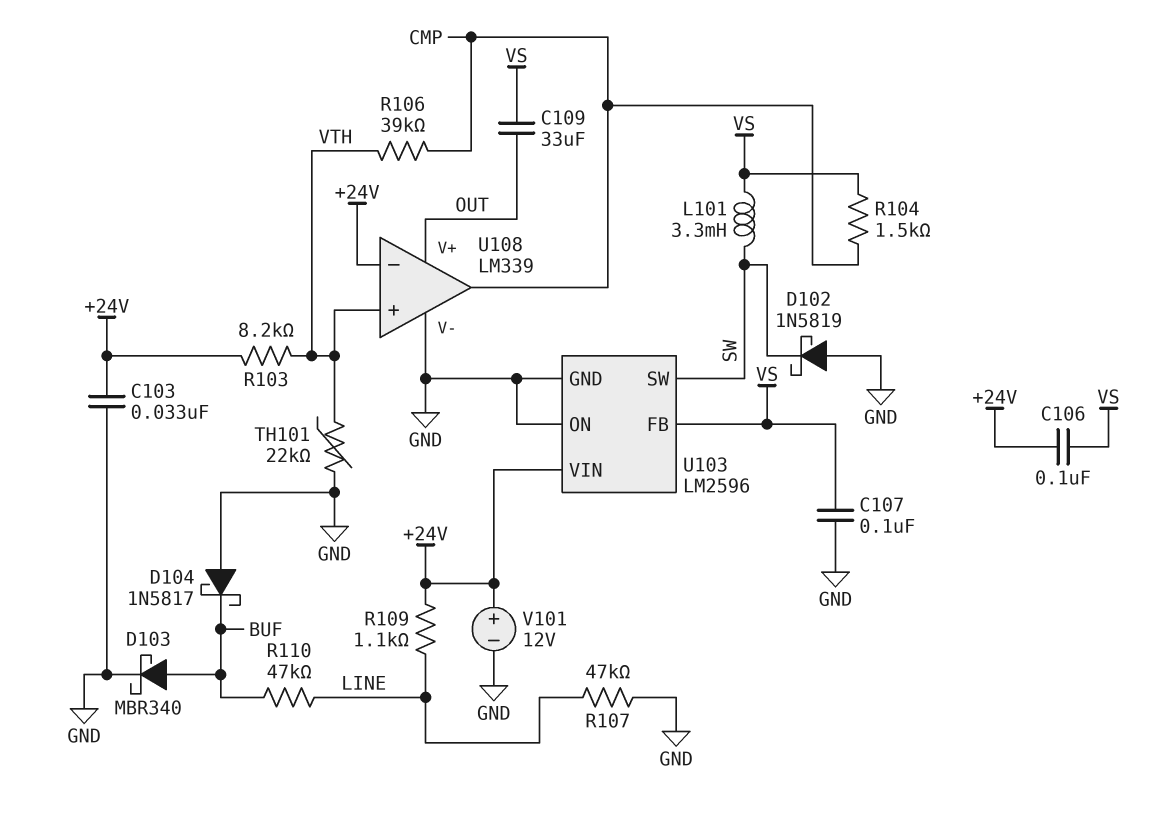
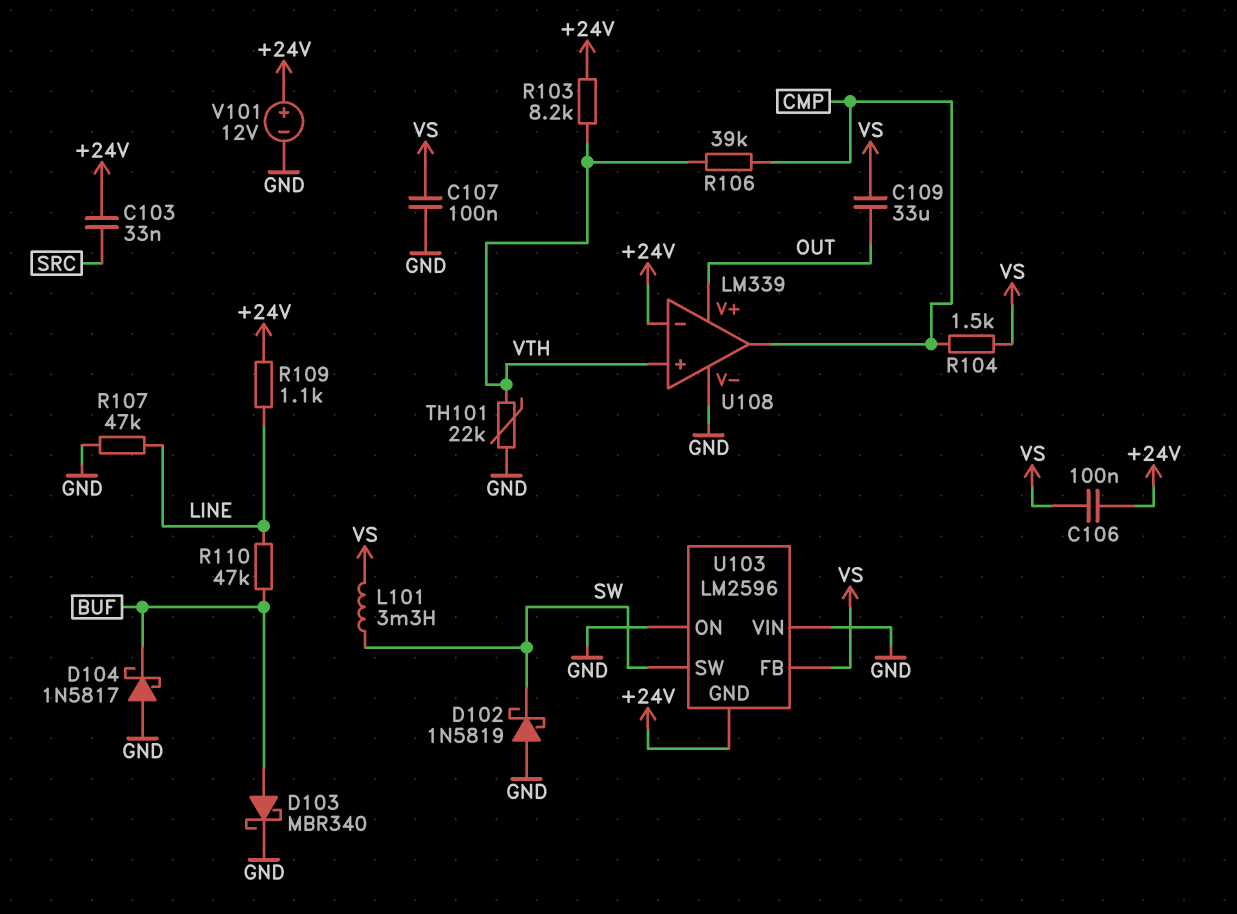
C103: 33nF (+24V, GND) -> 33nF (+24V, SRC)
U103 pin GND: GND -> +24V
U103 pin VIN: +24V -> GND

